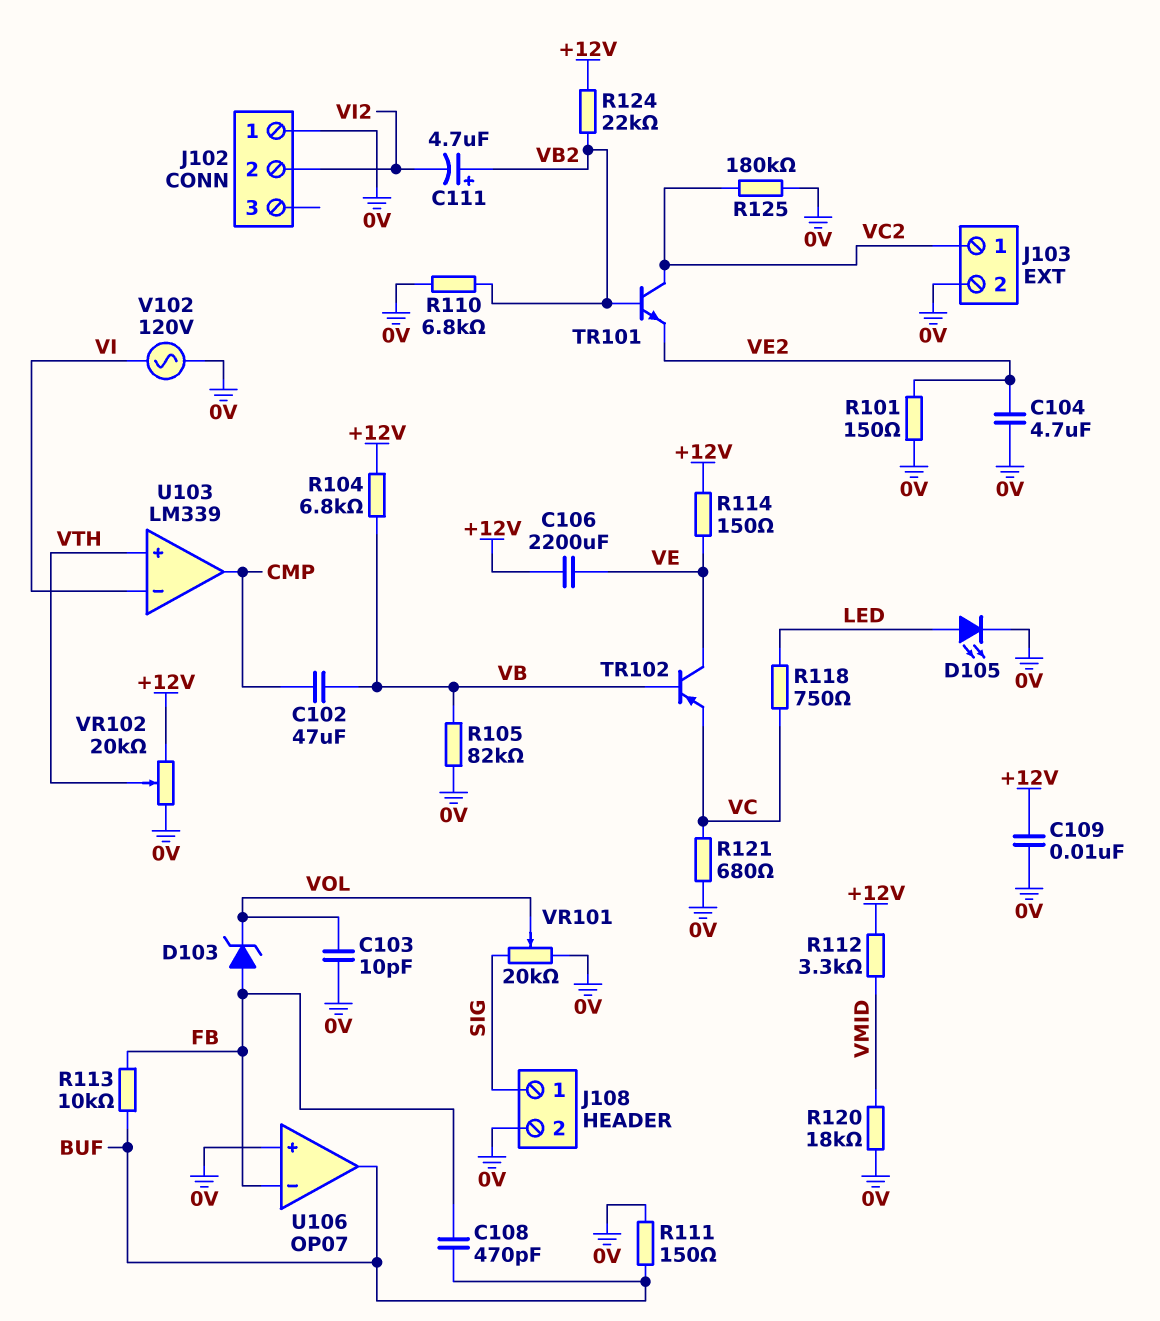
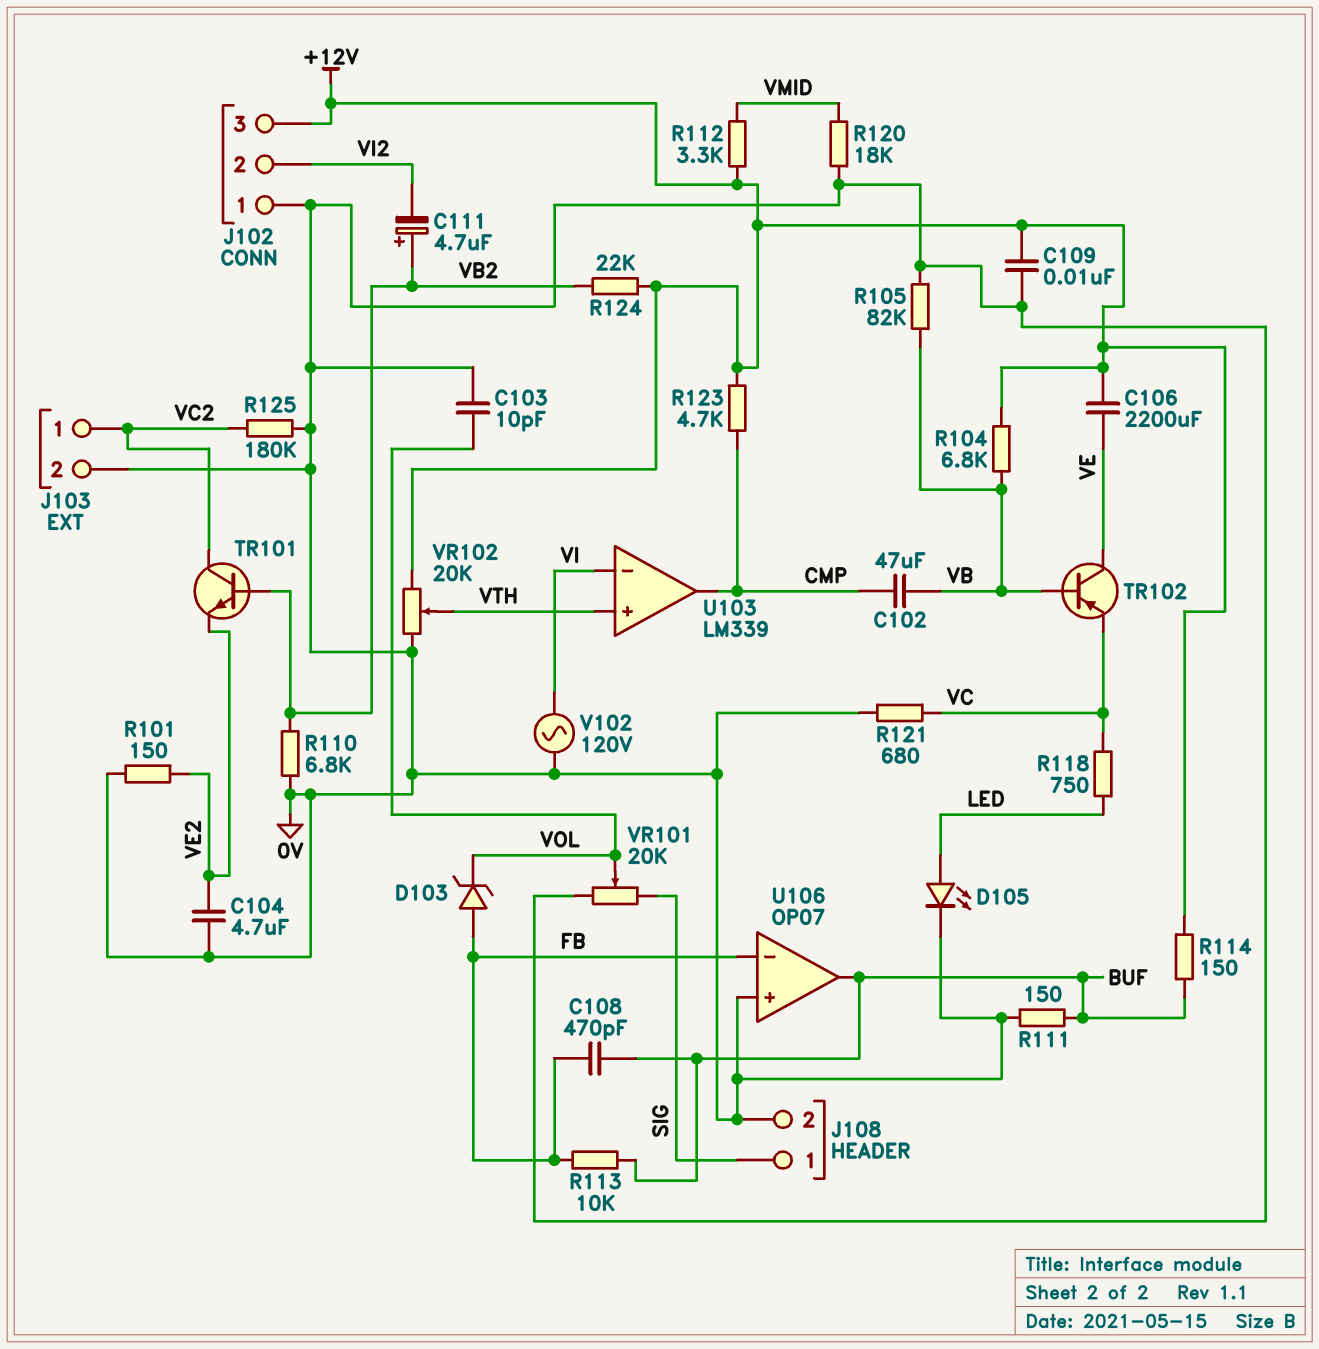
J102 pin 3: none -> +12V
R114: 150 (+12V, VE) -> 150 (+12V, BUF)
R123: none -> 4.7k (+12V, CMP)

